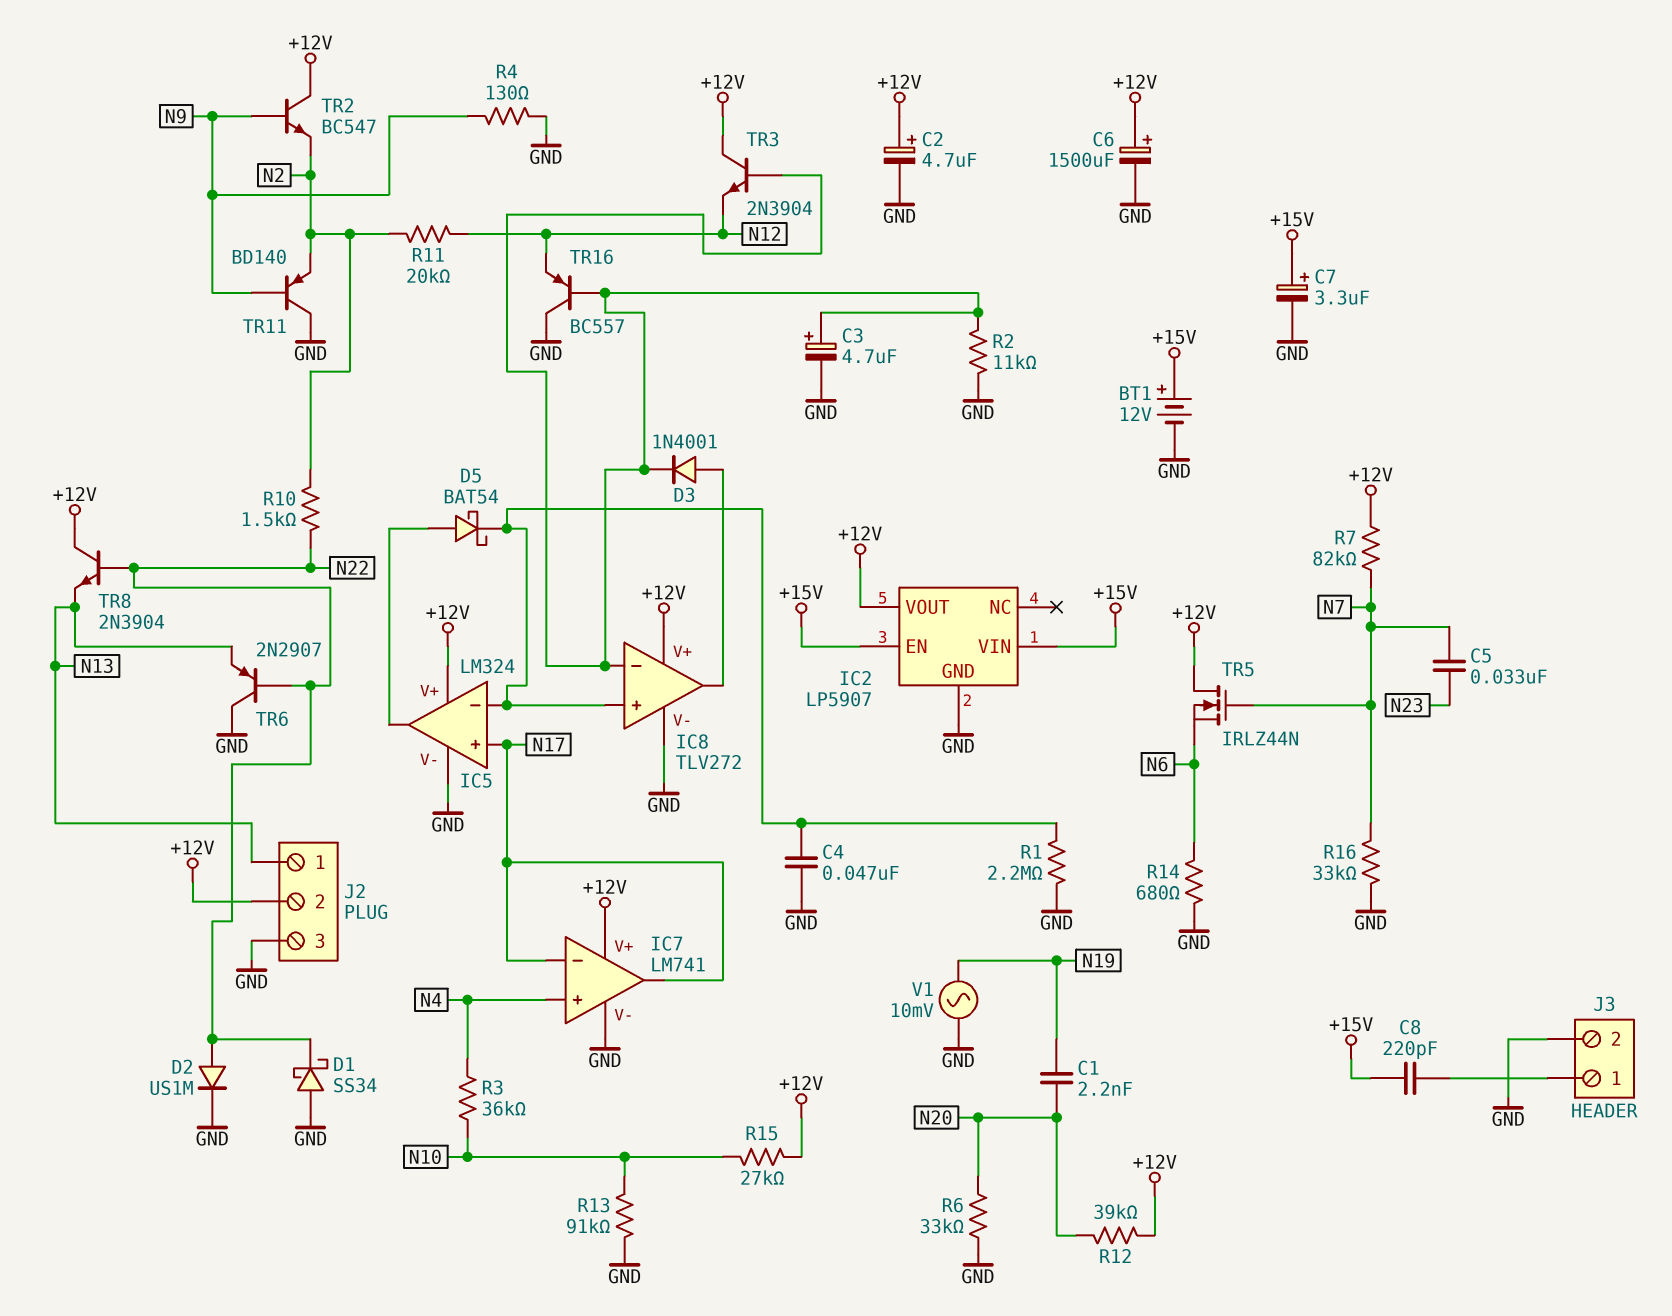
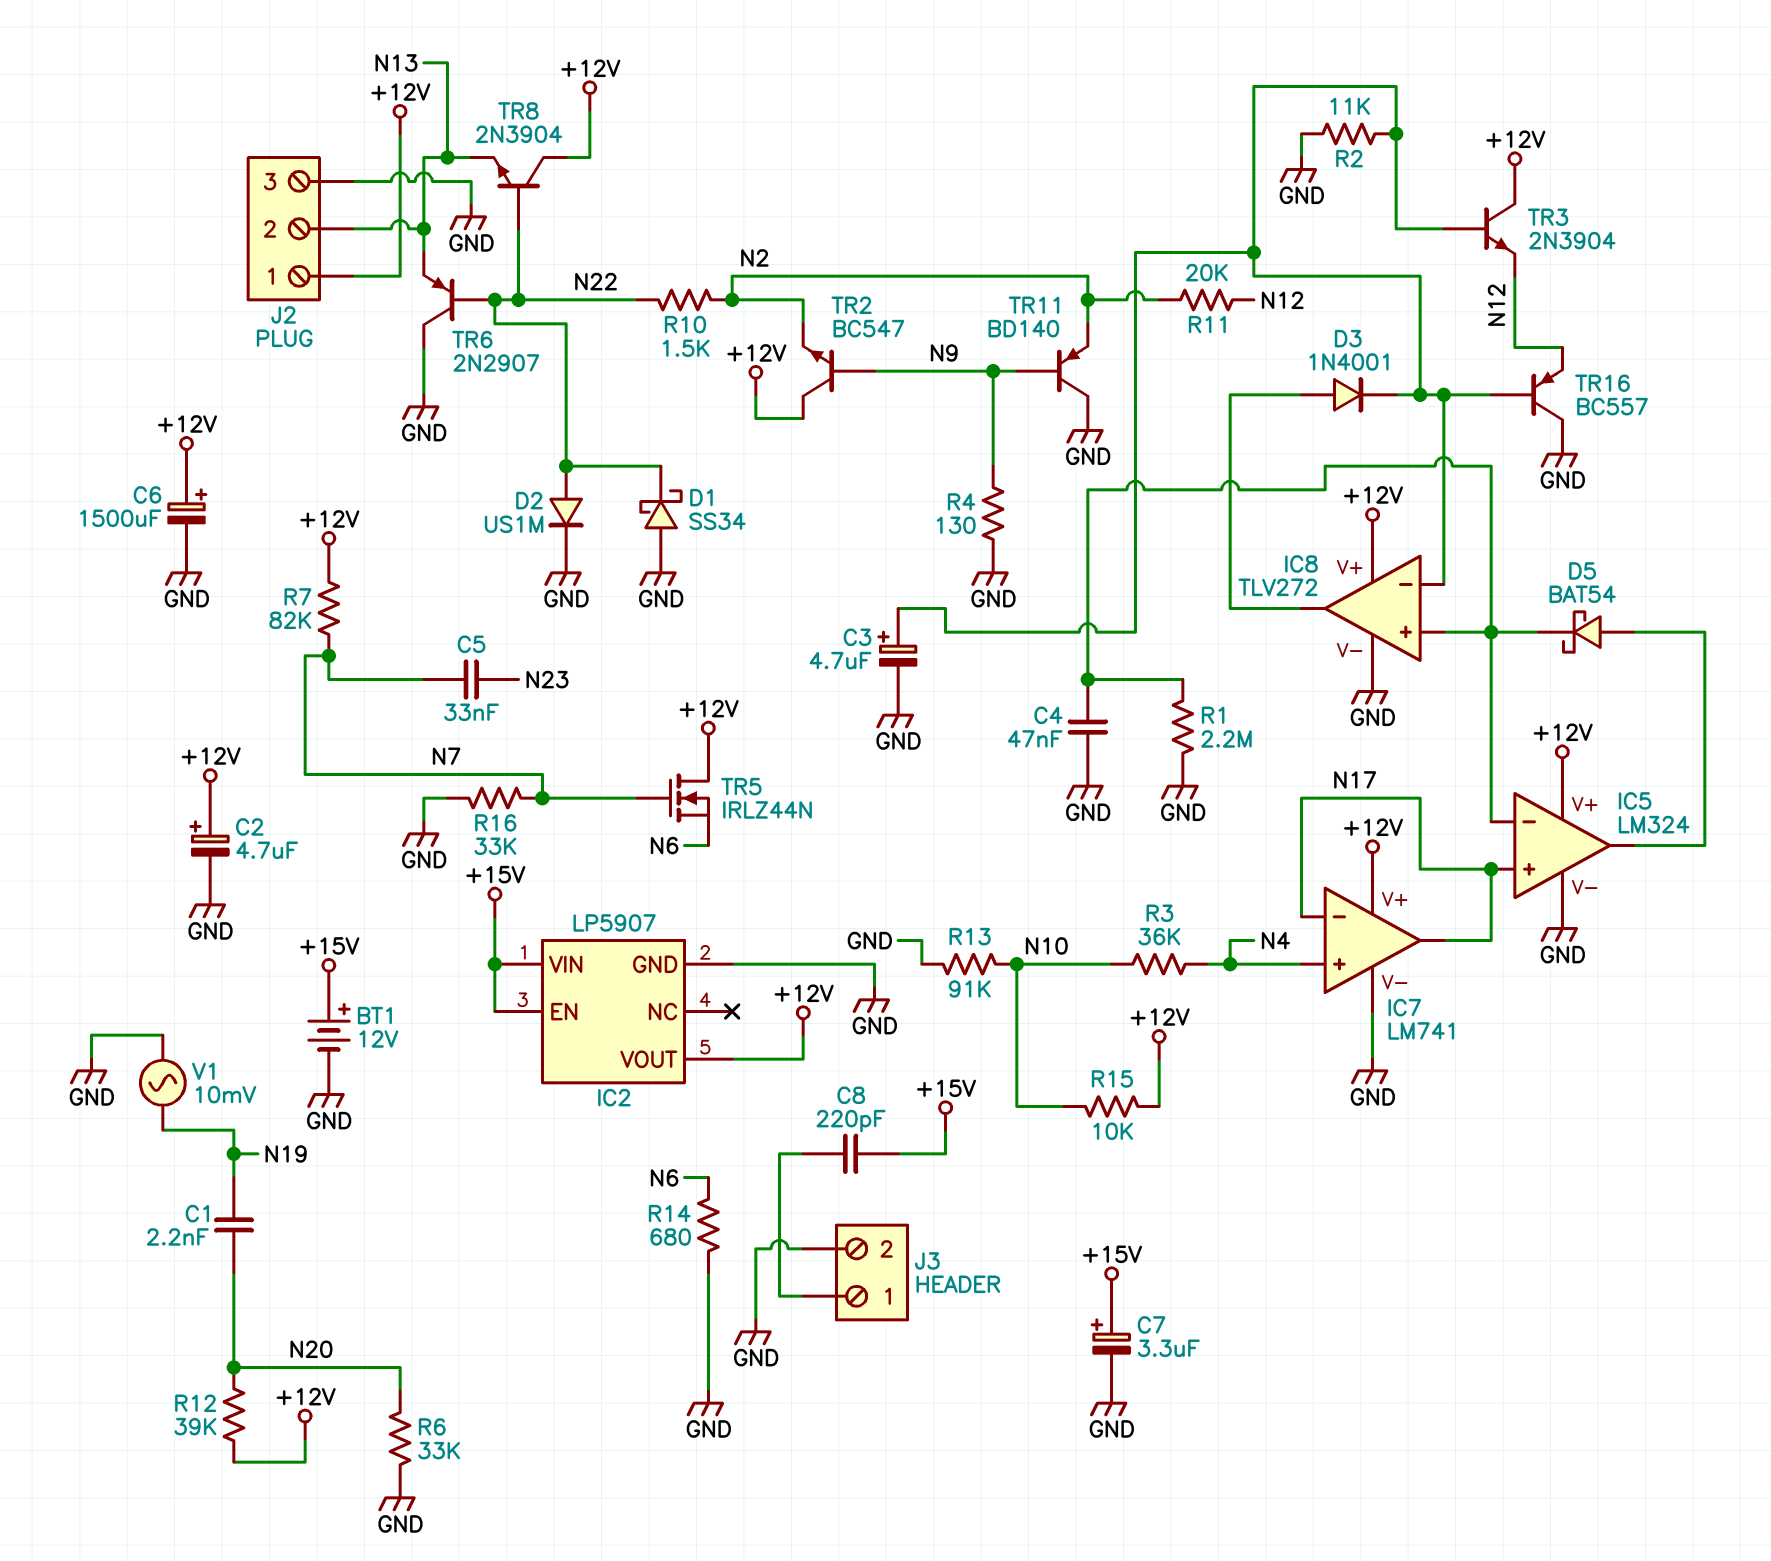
J2 pin 1: N13 -> +12V
J2 pin 2: +12V -> N13
R15: 27k (+12V, N10) -> 10k (+12V, N10)

